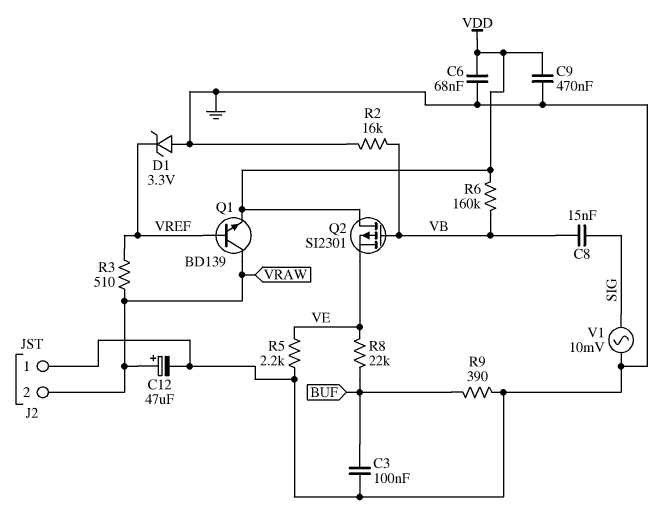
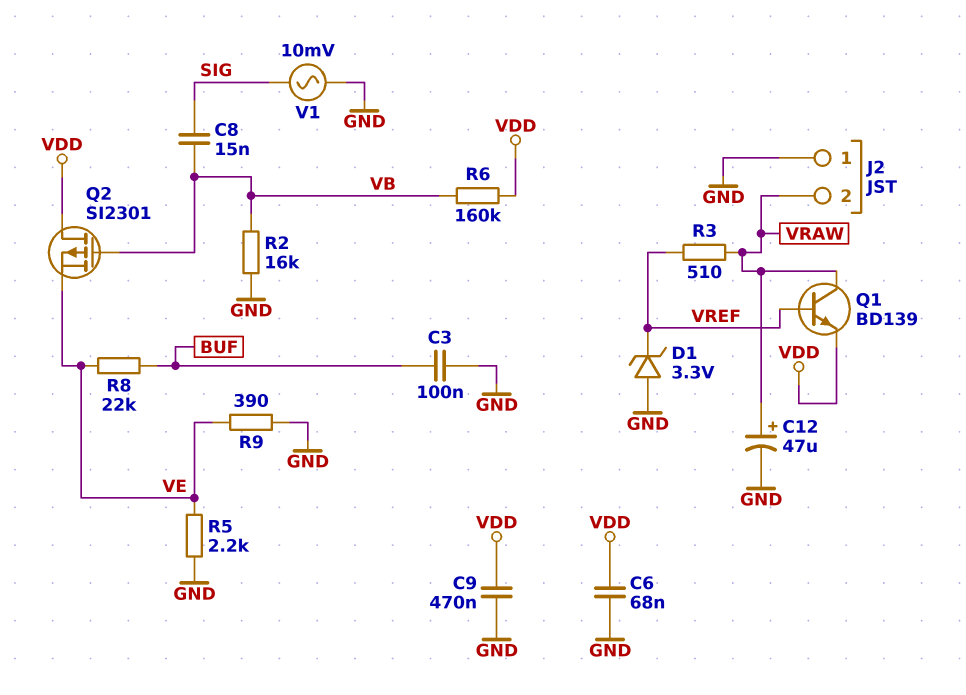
R9: 390 (BUF, GND) -> 390 (GND, VE)

